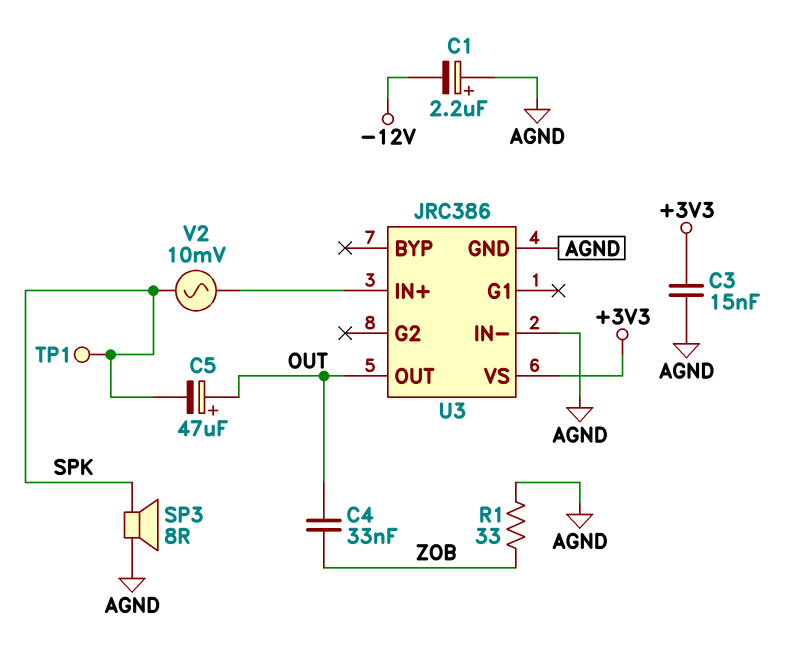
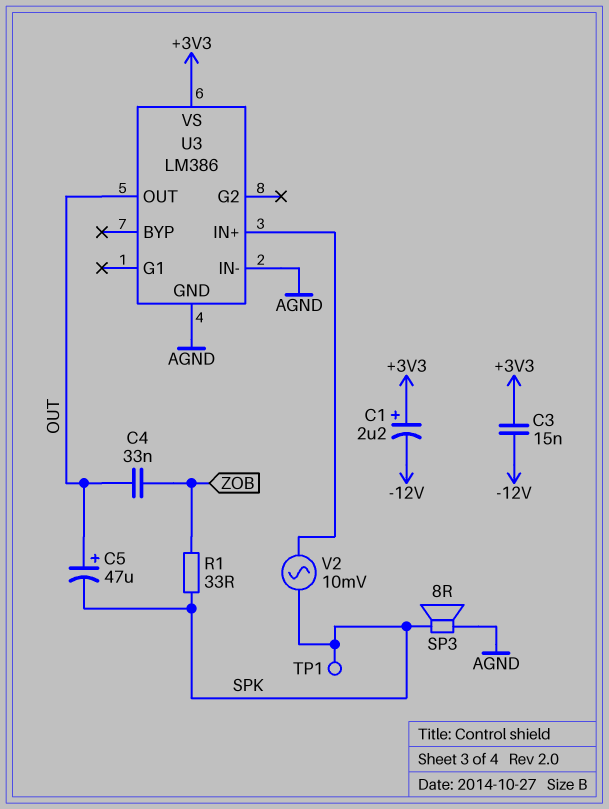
C1: 2.2uF (plus AGND, minus -12V) -> 2.2uF (plus +3V3, minus -12V)
C3: 15nF (+3V3, AGND) -> 15nF (+3V3, -12V)
R1: 33 (AGND, ZOB) -> 33 (SPK, ZOB)
U3: JRC386 -> LM386

